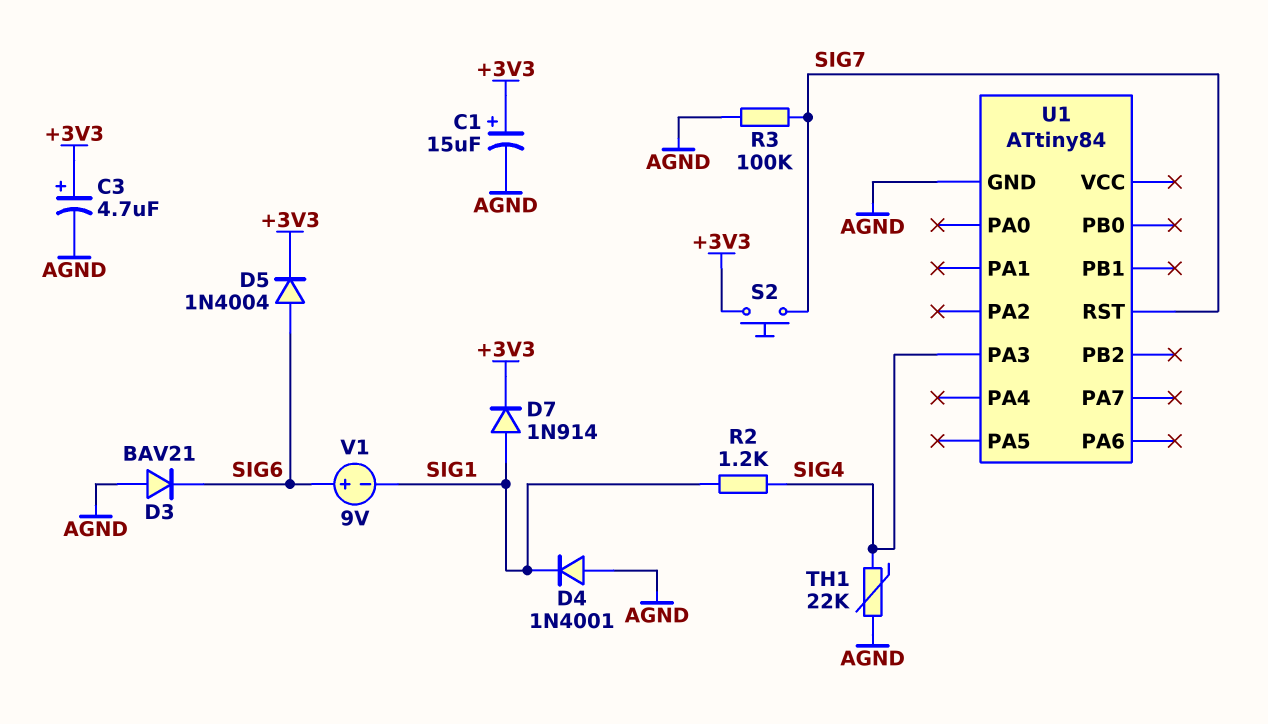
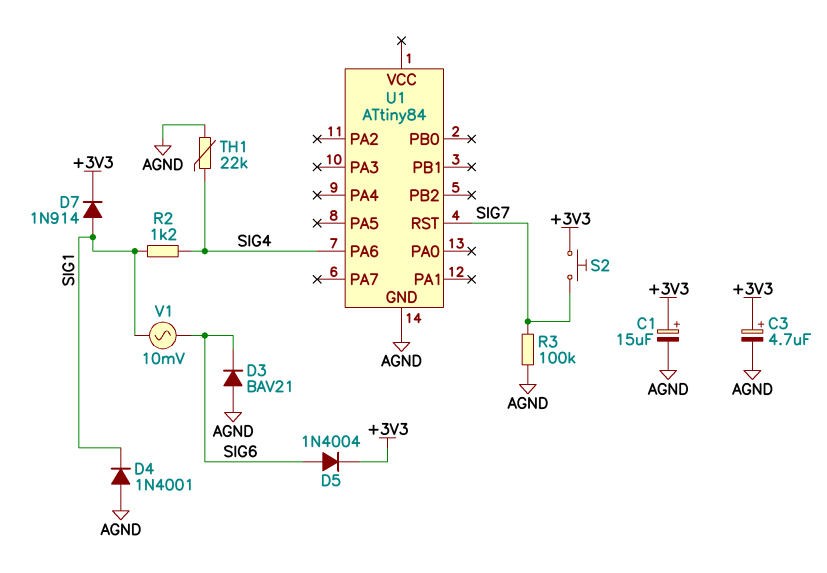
U1 pin PA3: SIG4 -> none
U1 pin PA6: none -> SIG4
V1: 9V (plus SIG6, minus SIG1) -> AC 10mV (SIG1, SIG6)

